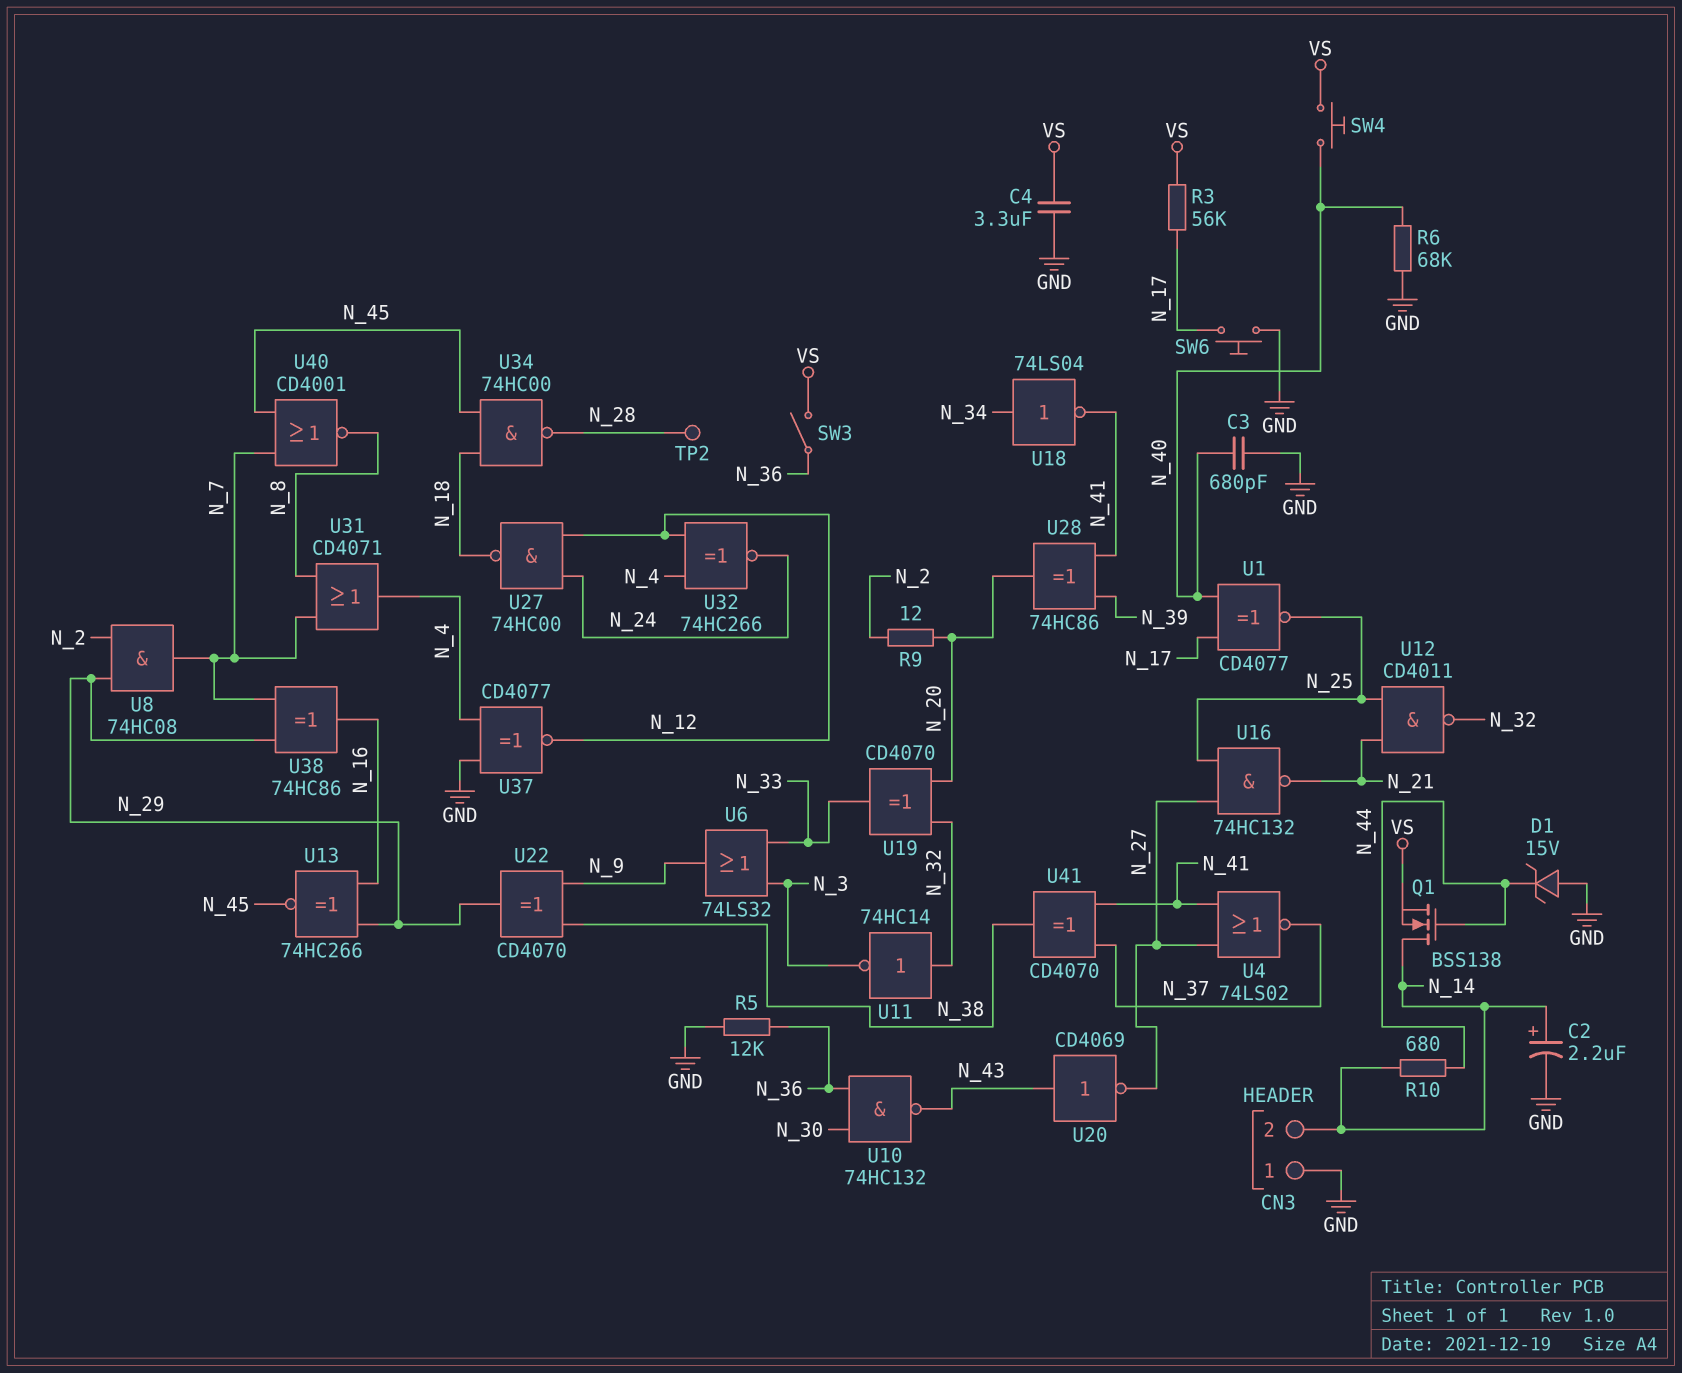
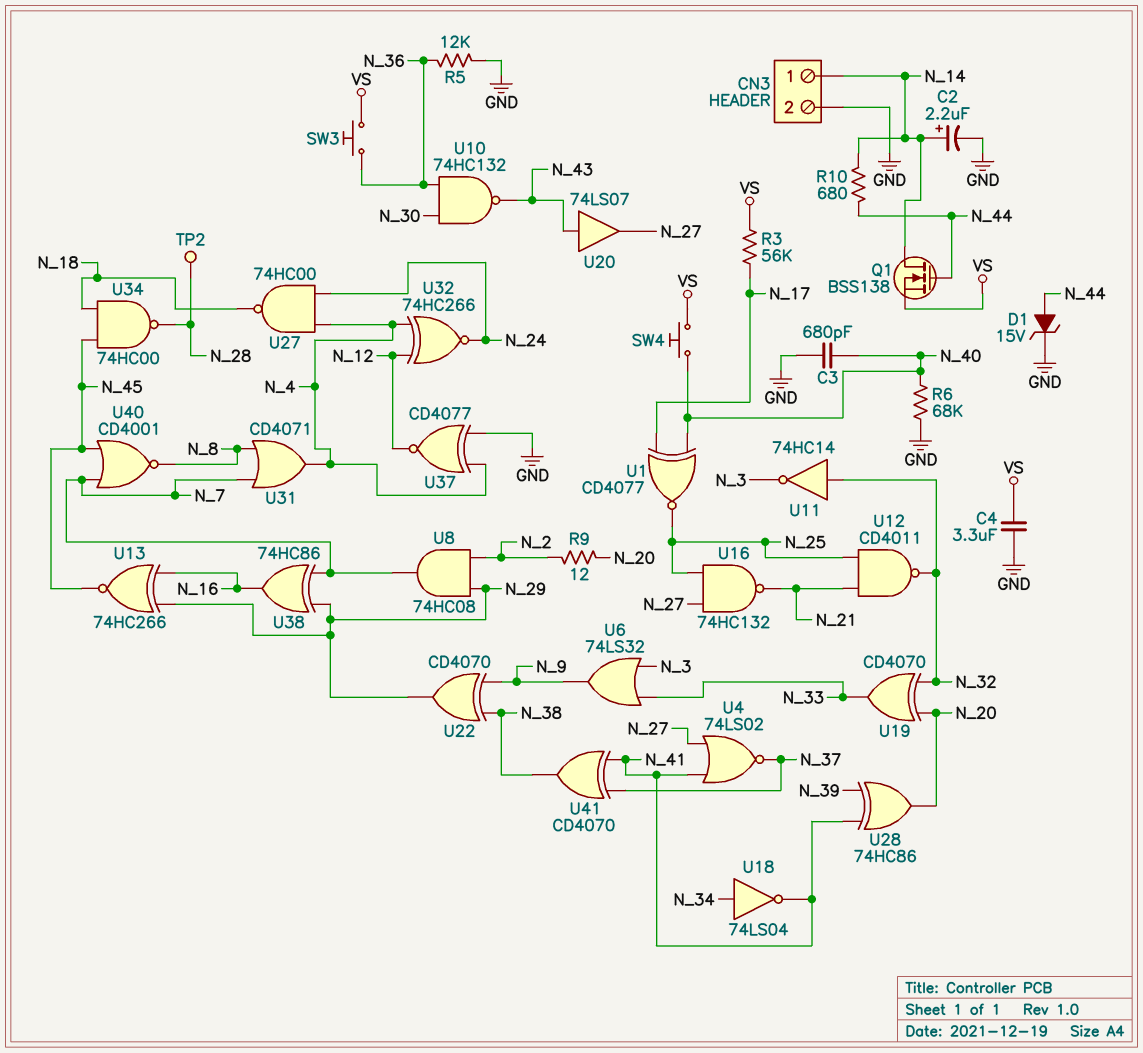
CN3 pin 1: GND -> N_14
CN3 pin 2: N_14 -> GND
D1: zener 15V (A GND, K N_44) -> zener 15V (A N_44, K GND)
SW3: switch (N_36, VS) -> button (N_36, VS)
SW6: button (GND, N_17) -> none
U20: NOT CD4069 (in N_43, out N_27) -> buffer 74LS07 (in N_43, out N_27)
U27: NAND 74HC00 (in N_12, in N_24, out N_18) -> NAND 74HC00 (in N_4, in N_24, out N_18)

